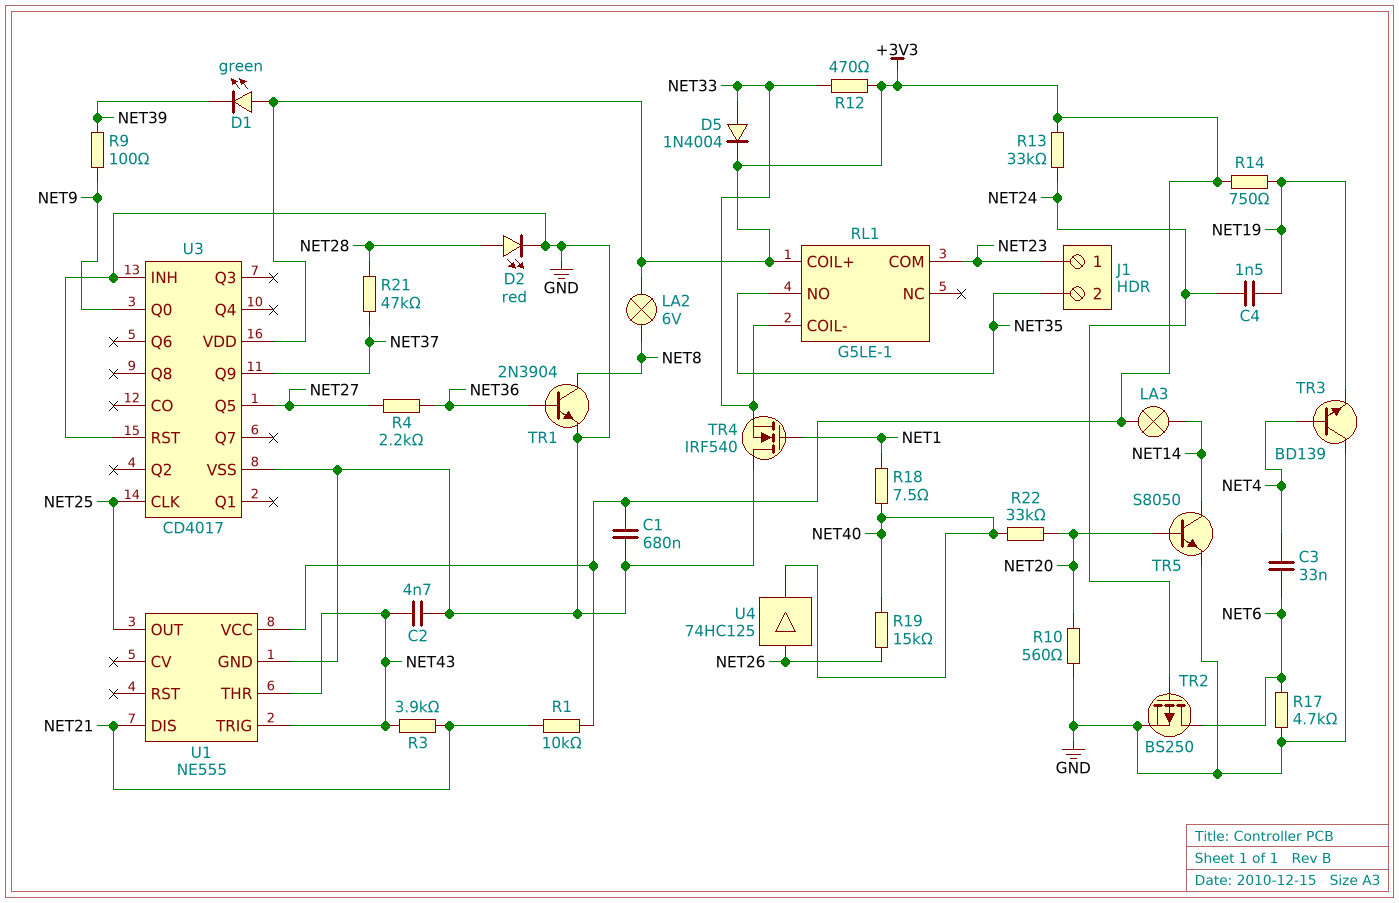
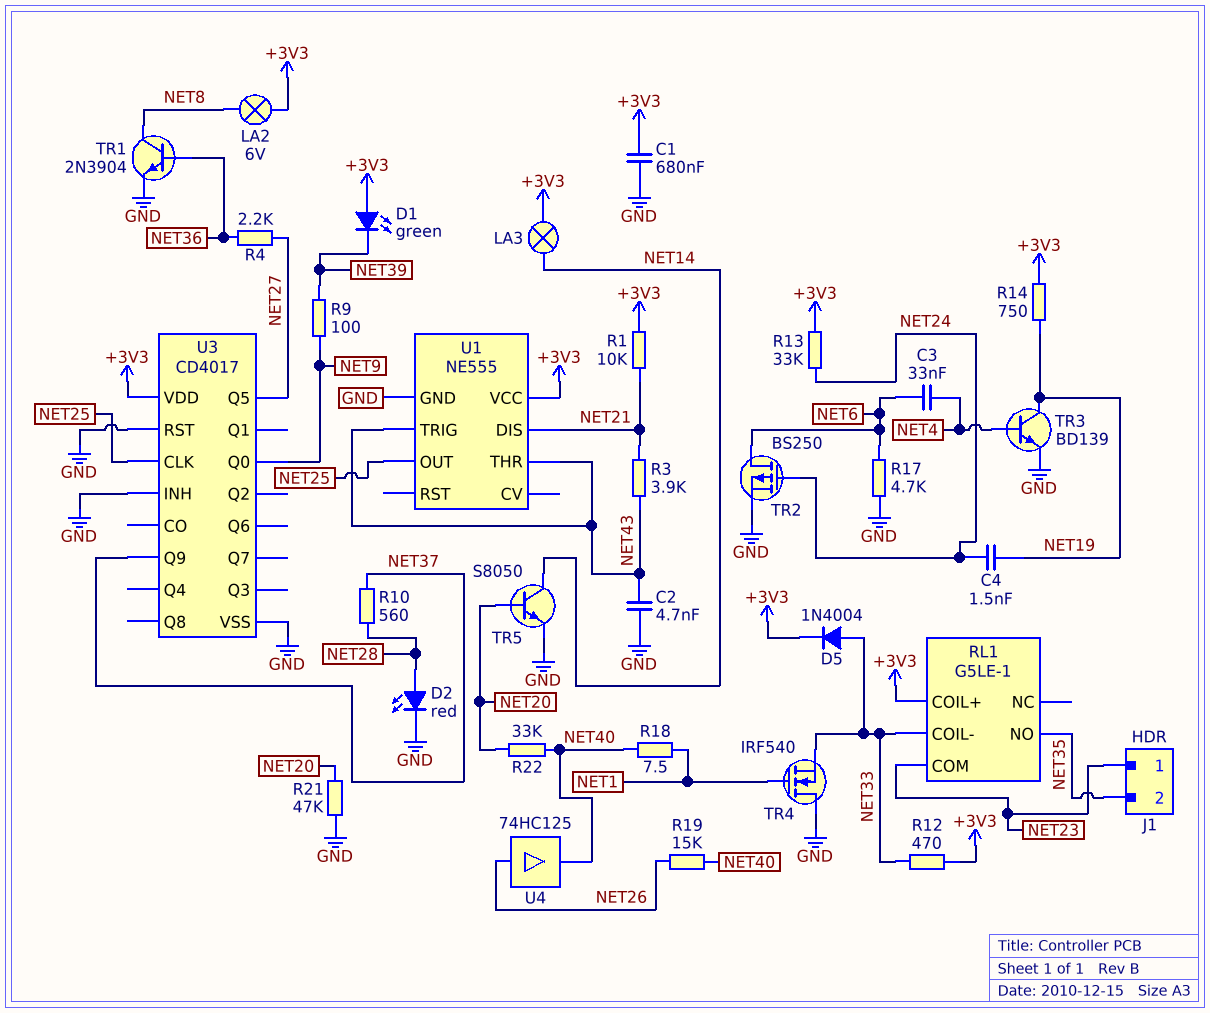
R10: 560 (GND, NET20) -> 560 (NET28, NET37)
R21: 47k (NET28, NET37) -> 47k (GND, NET20)
TR3: NPN BD139 (B NET4, C GND, E NET19) -> NPN BD139 (B NET4, C NET19, E GND)

